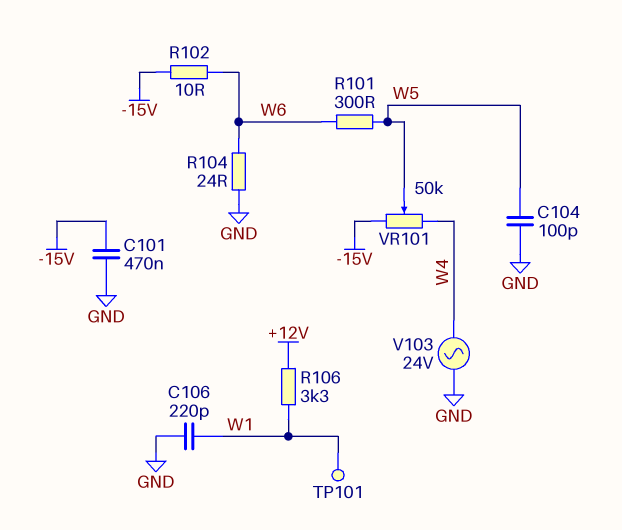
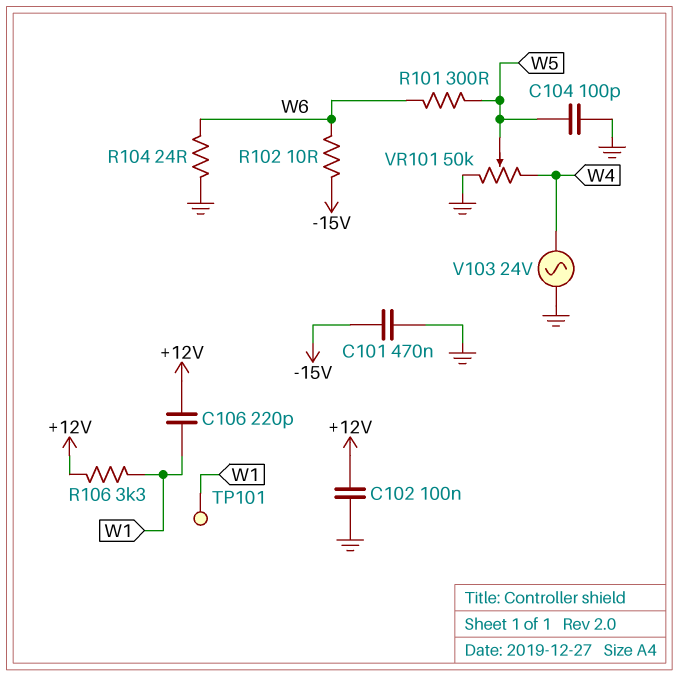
C102: none -> 100nF (+12V, GND)
C106: 220pF (GND, W1) -> 220pF (+12V, W1)
VR101: 50k (-15V, W4, wiper W5) -> 50k (GND, W4, wiper W5)

